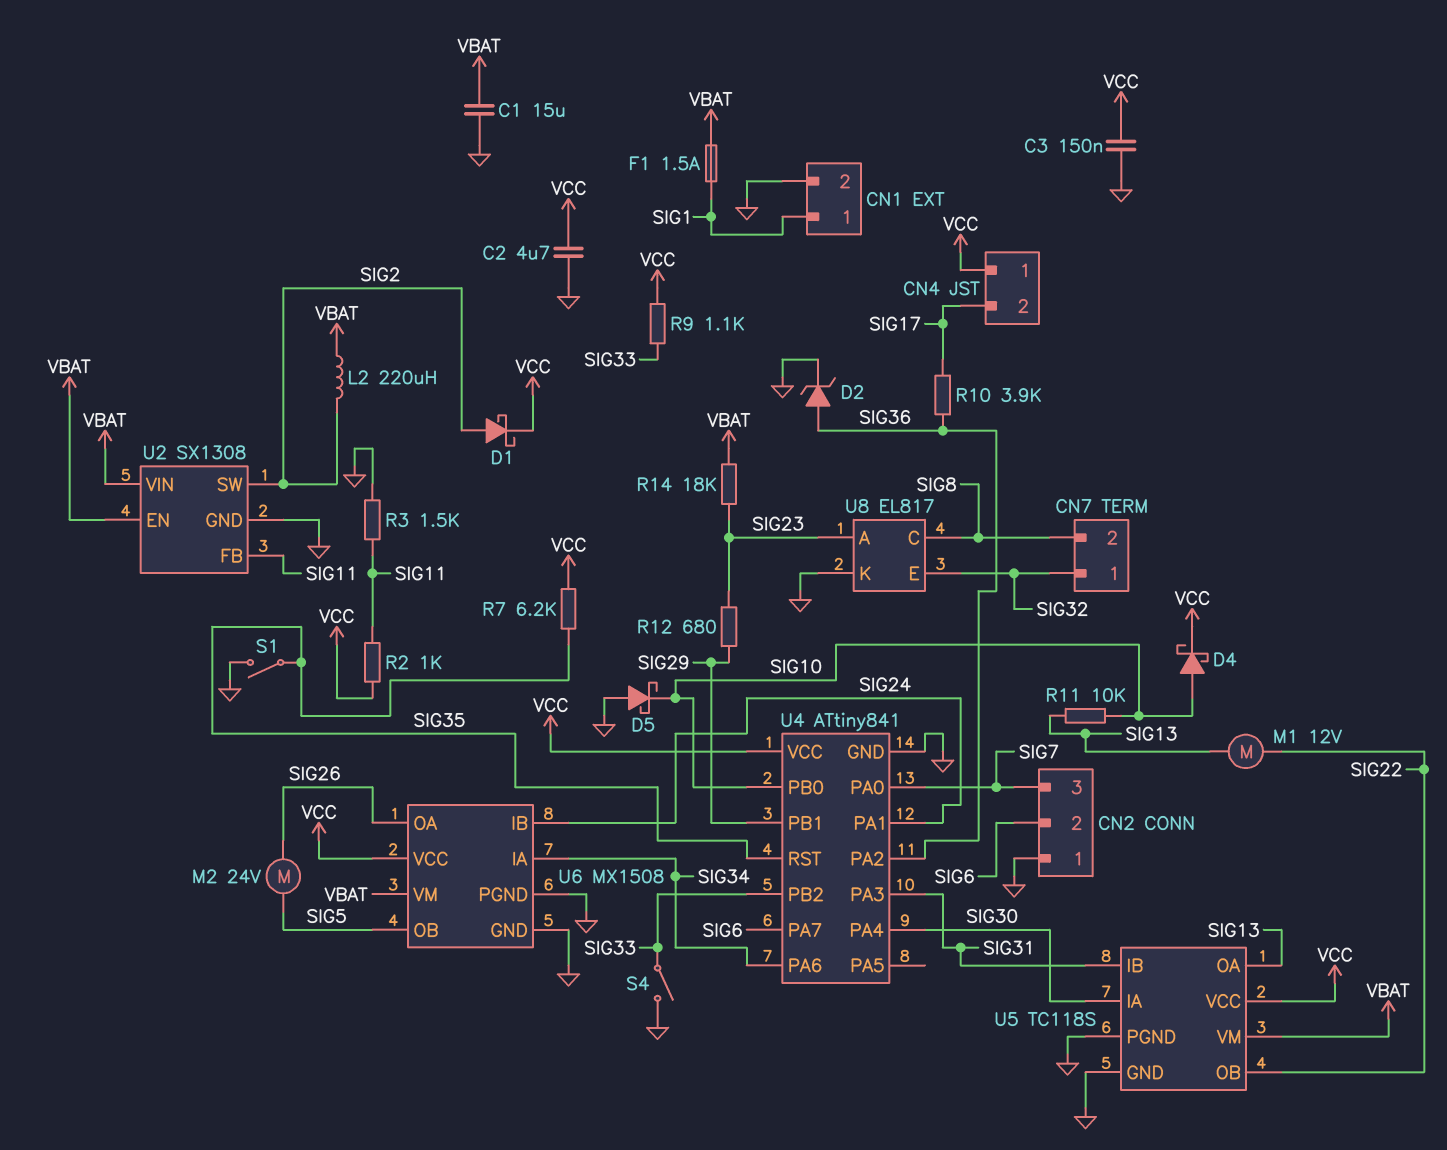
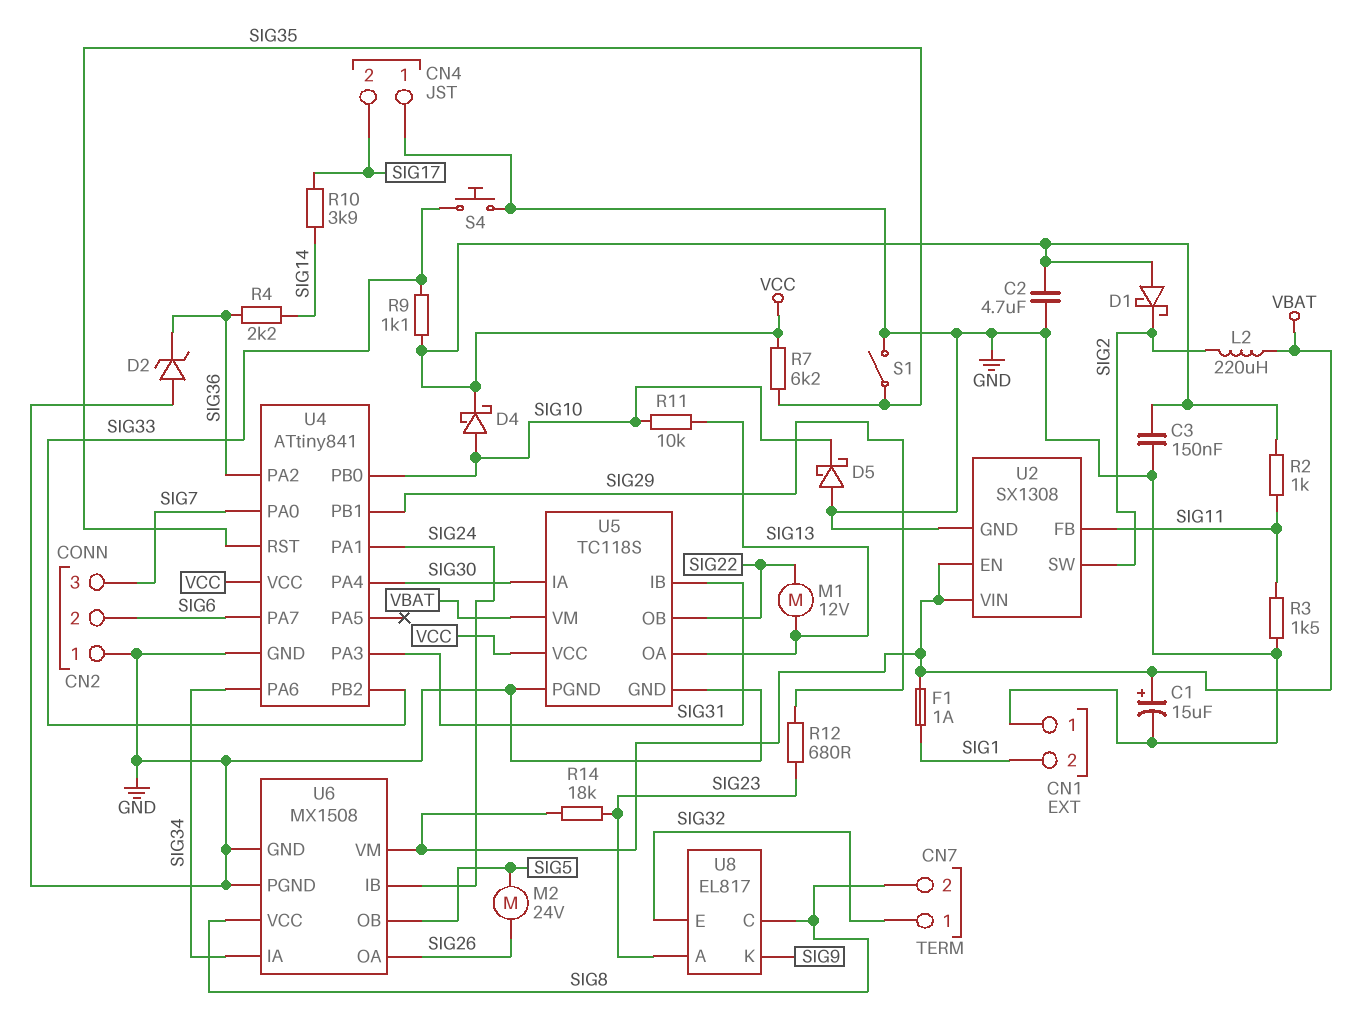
C1: 15uF (GND, VBAT) -> 15uF (plus VBAT, minus GND)
CN1 pin 1: SIG1 -> GND
CN1 pin 2: GND -> SIG1
CN4 pin 1: VCC -> GND
D1: schottky (A SIG2, K VCC) -> schottky (A VCC, K SIG2)
D2: zener (A SIG36, K GND) -> zener (A GND, K SIG36)
F1: 1.5A (SIG1, VBAT) -> 1A (SIG1, VBAT)
R4: none -> 2.2k (SIG14, SIG36)
R10: 3.9k (SIG17, SIG36) -> 3.9k (SIG14, SIG17)
S4: switch (GND, SIG33) -> button (GND, SIG33)
U6 pin VCC: VCC -> SIG8
U8 pin K: GND -> SIG9

